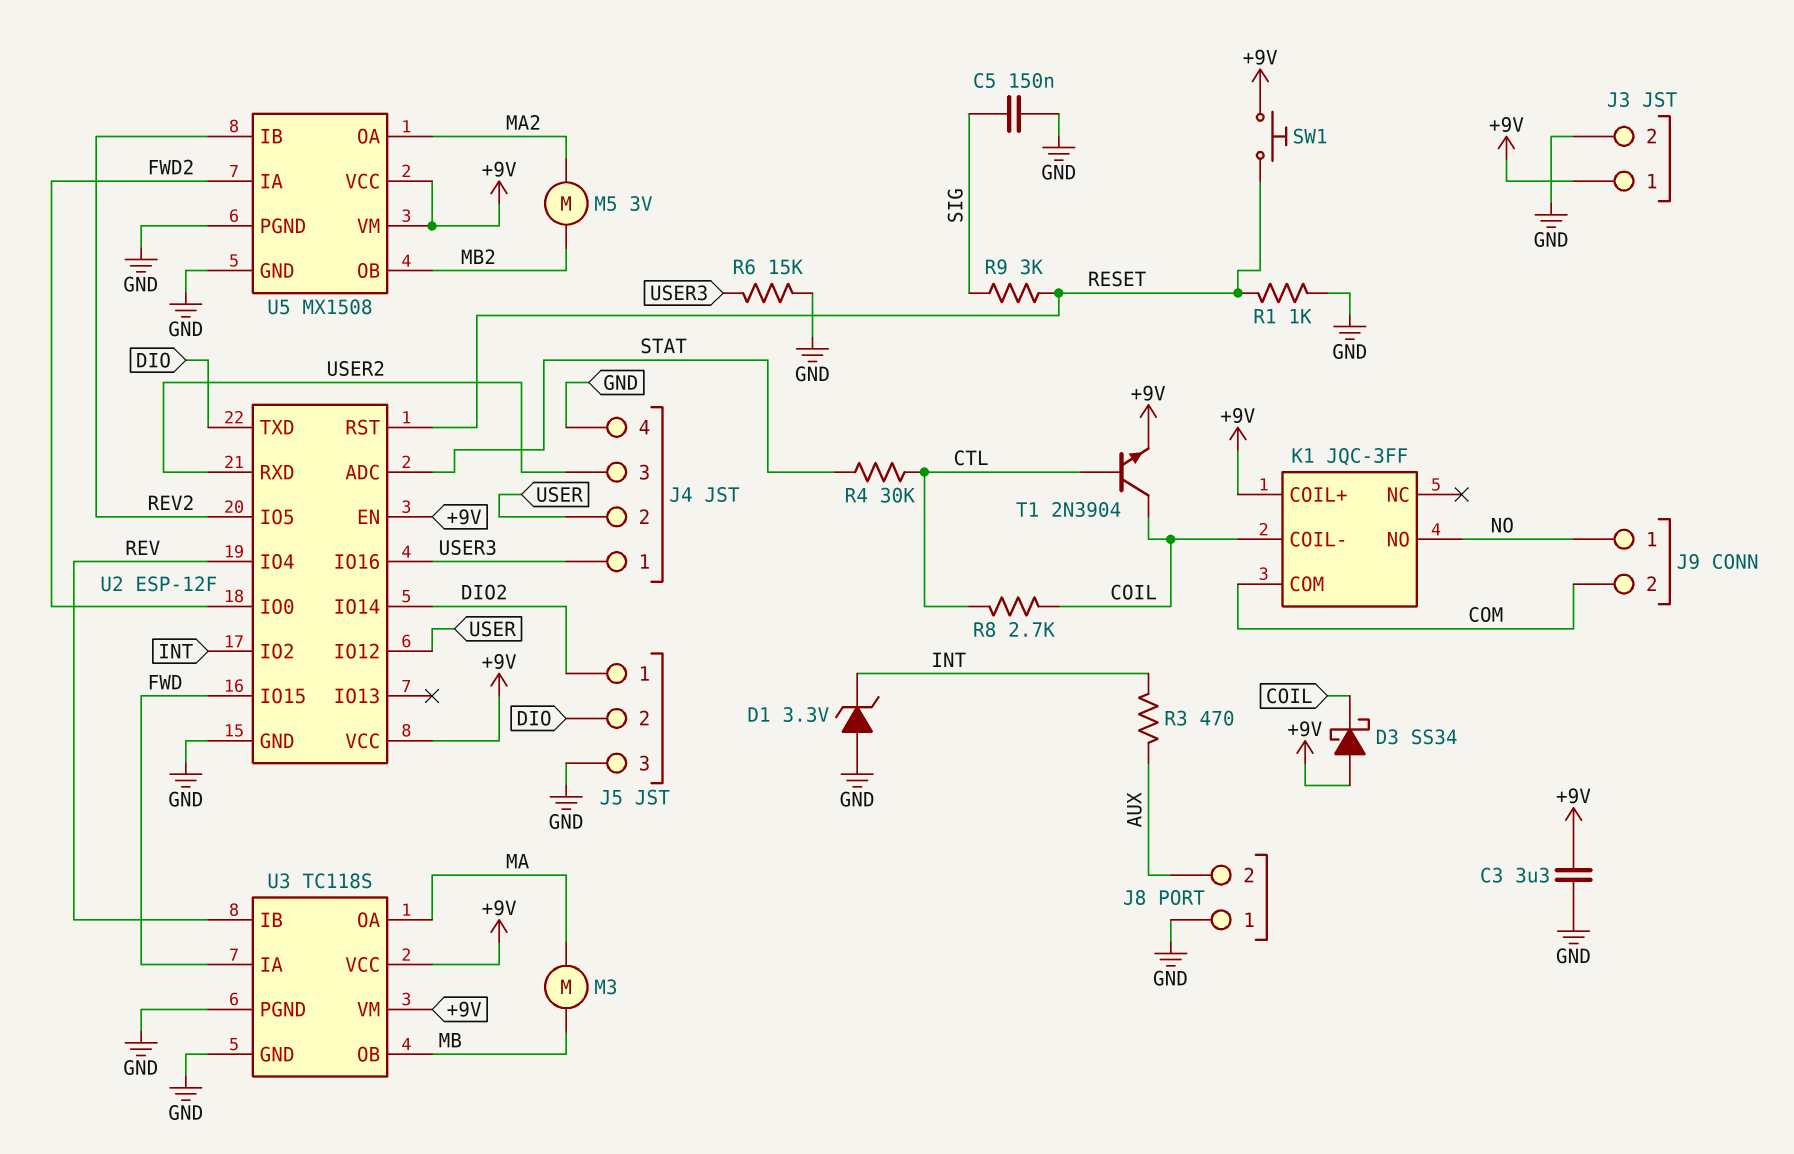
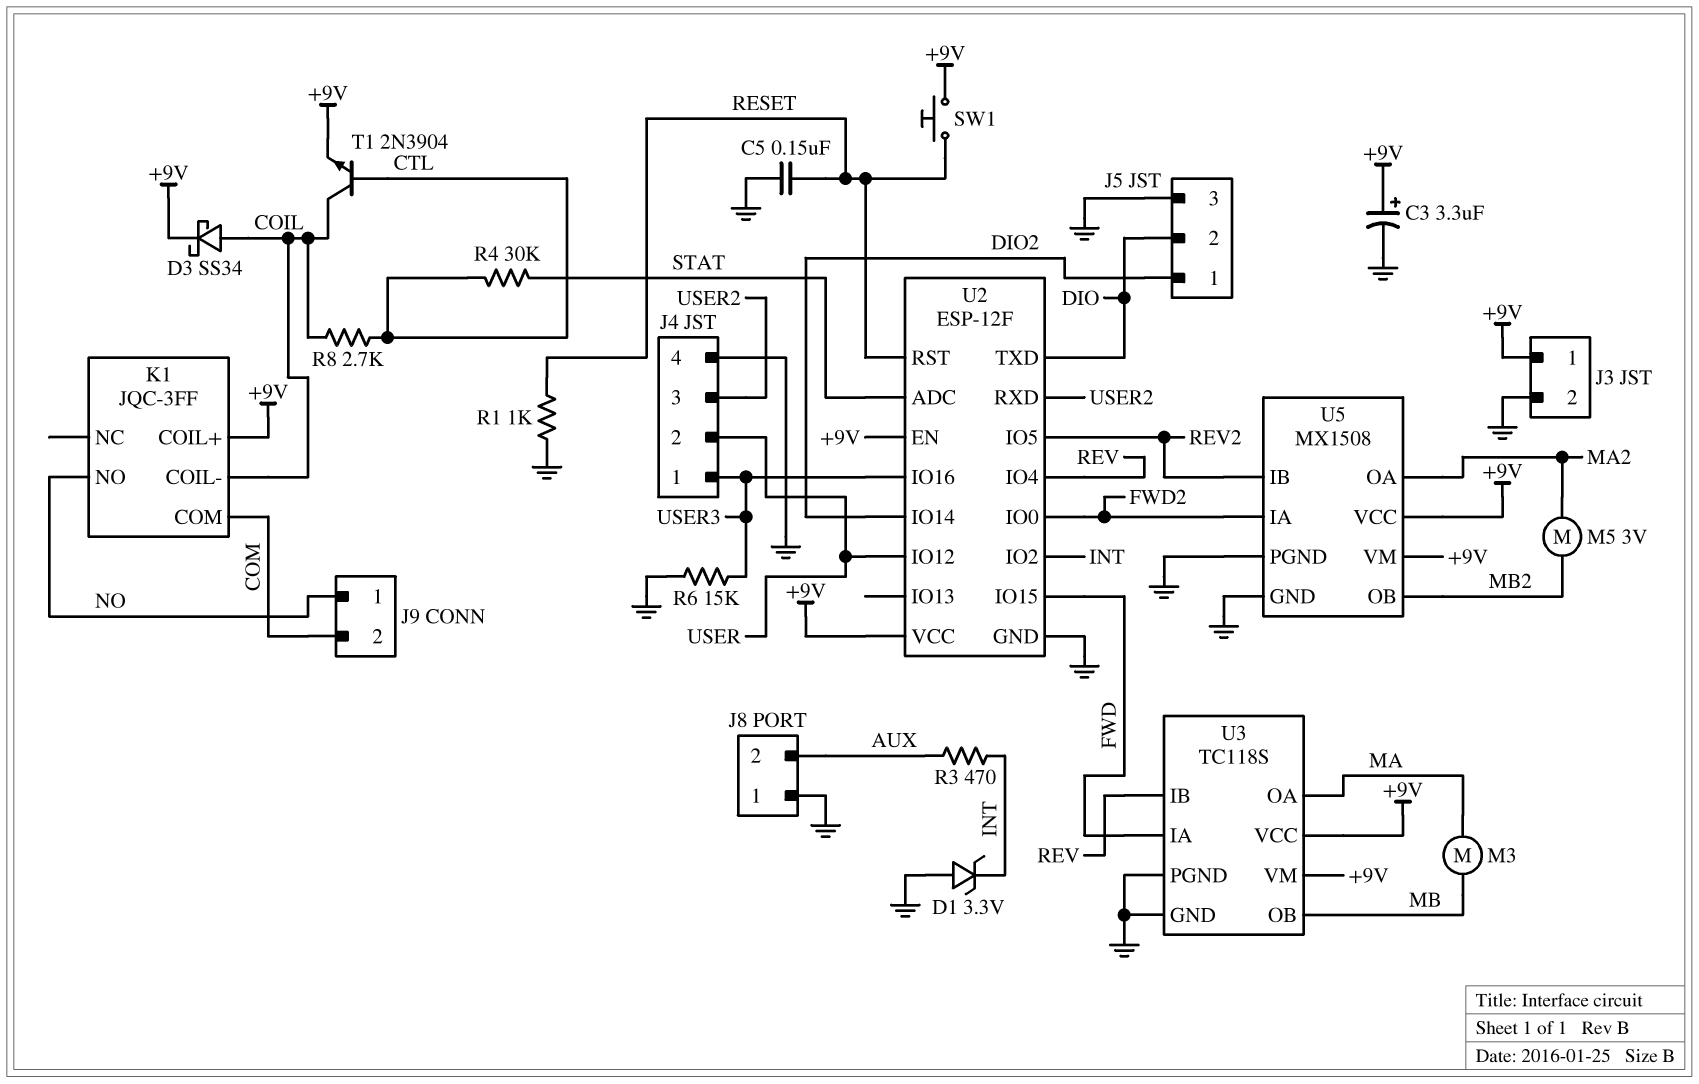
C3: 3.3uF (+9V, GND) -> 3.3uF (plus +9V, minus GND)
C5: 150nF (GND, SIG) -> 150nF (GND, RESET)
D3: schottky SS34 (A +9V, K COIL) -> schottky SS34 (A COIL, K +9V)
R9: 3k (RESET, SIG) -> none

